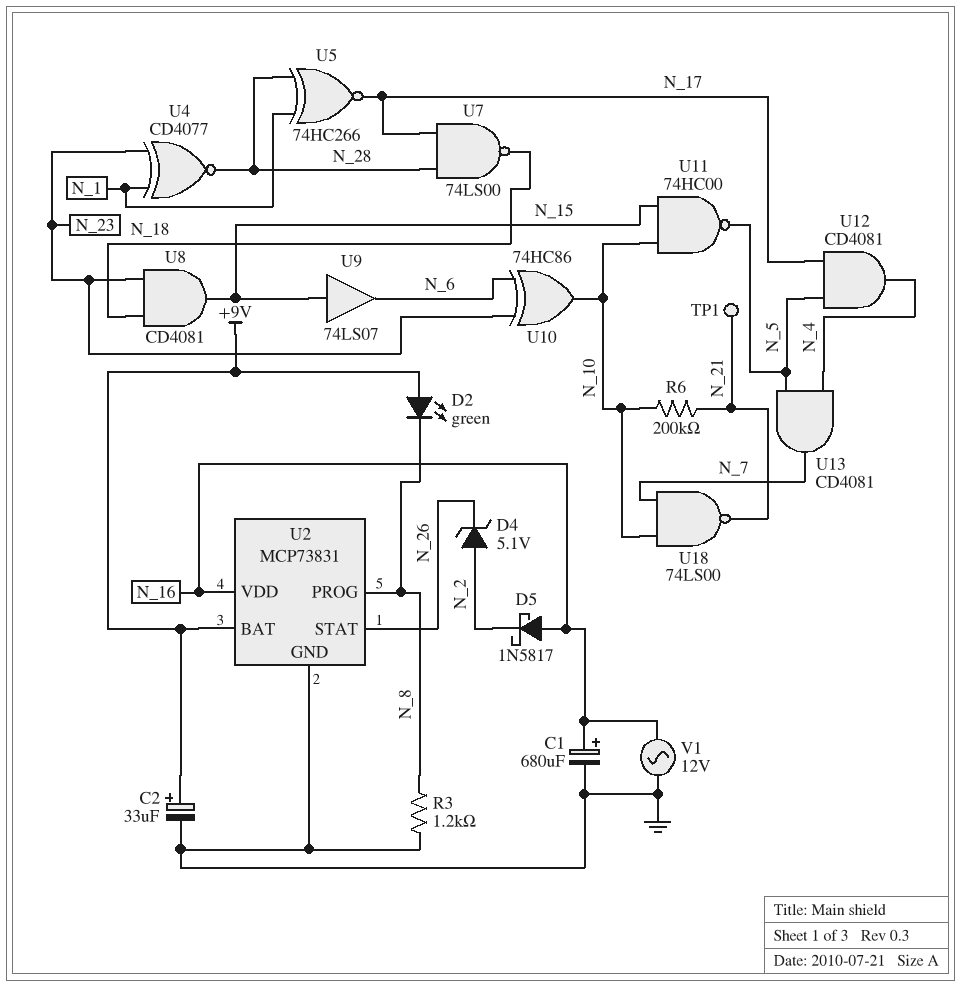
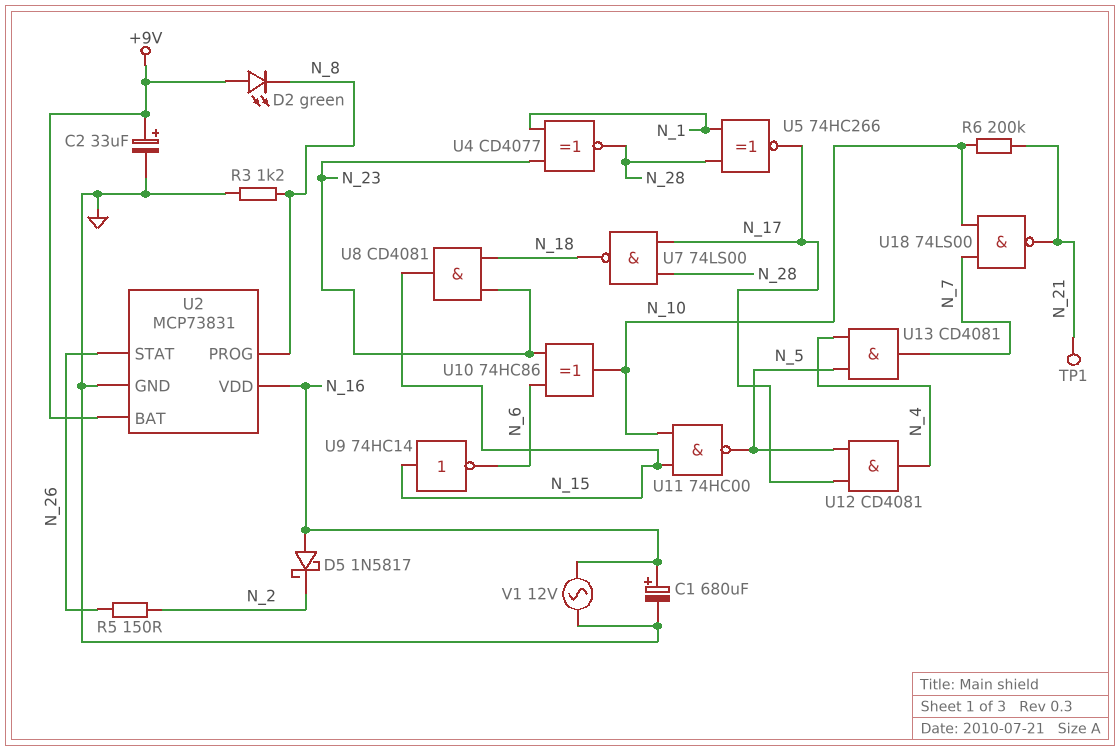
D4: zener 5.1V (A N_2, K N_26) -> none
R5: none -> 150 (N_2, N_26)
U9: buffer 74LS07 (in N_15, out N_6) -> NOT 74HC14 (in N_15, out N_6)

